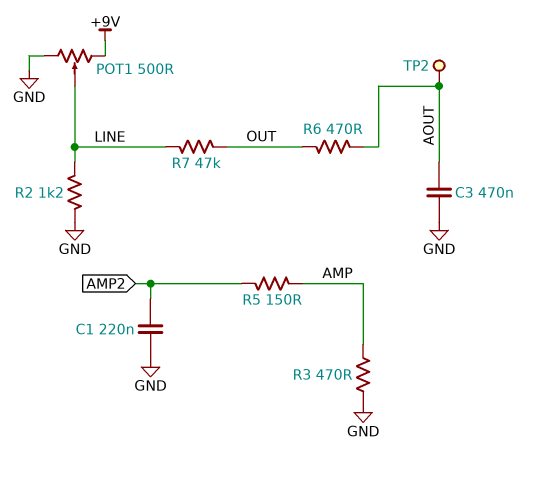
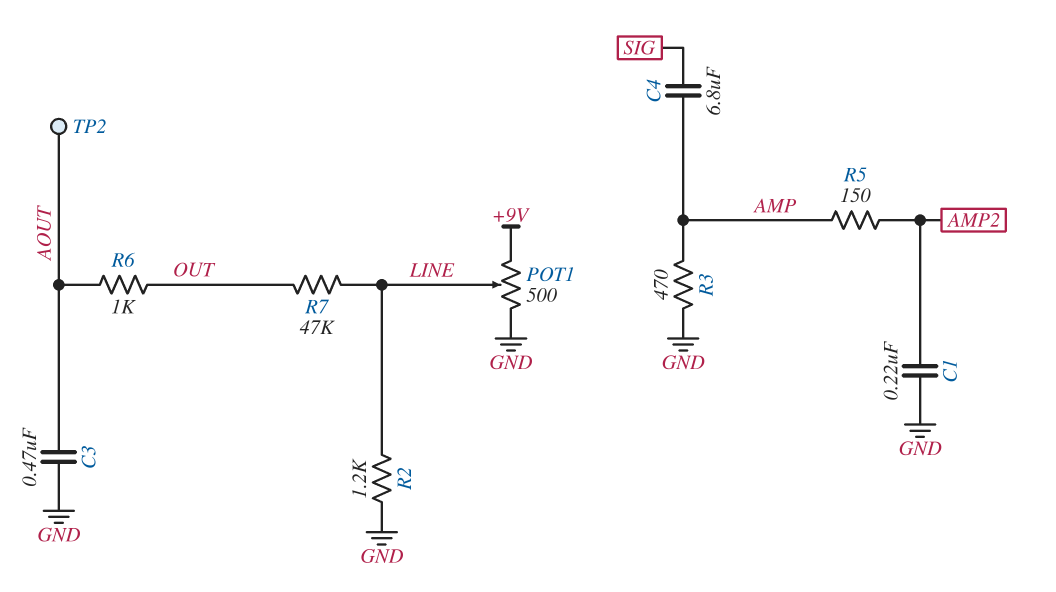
C4: none -> 6.8uF (AMP, SIG)
R6: 470 (AOUT, OUT) -> 1k (AOUT, OUT)

